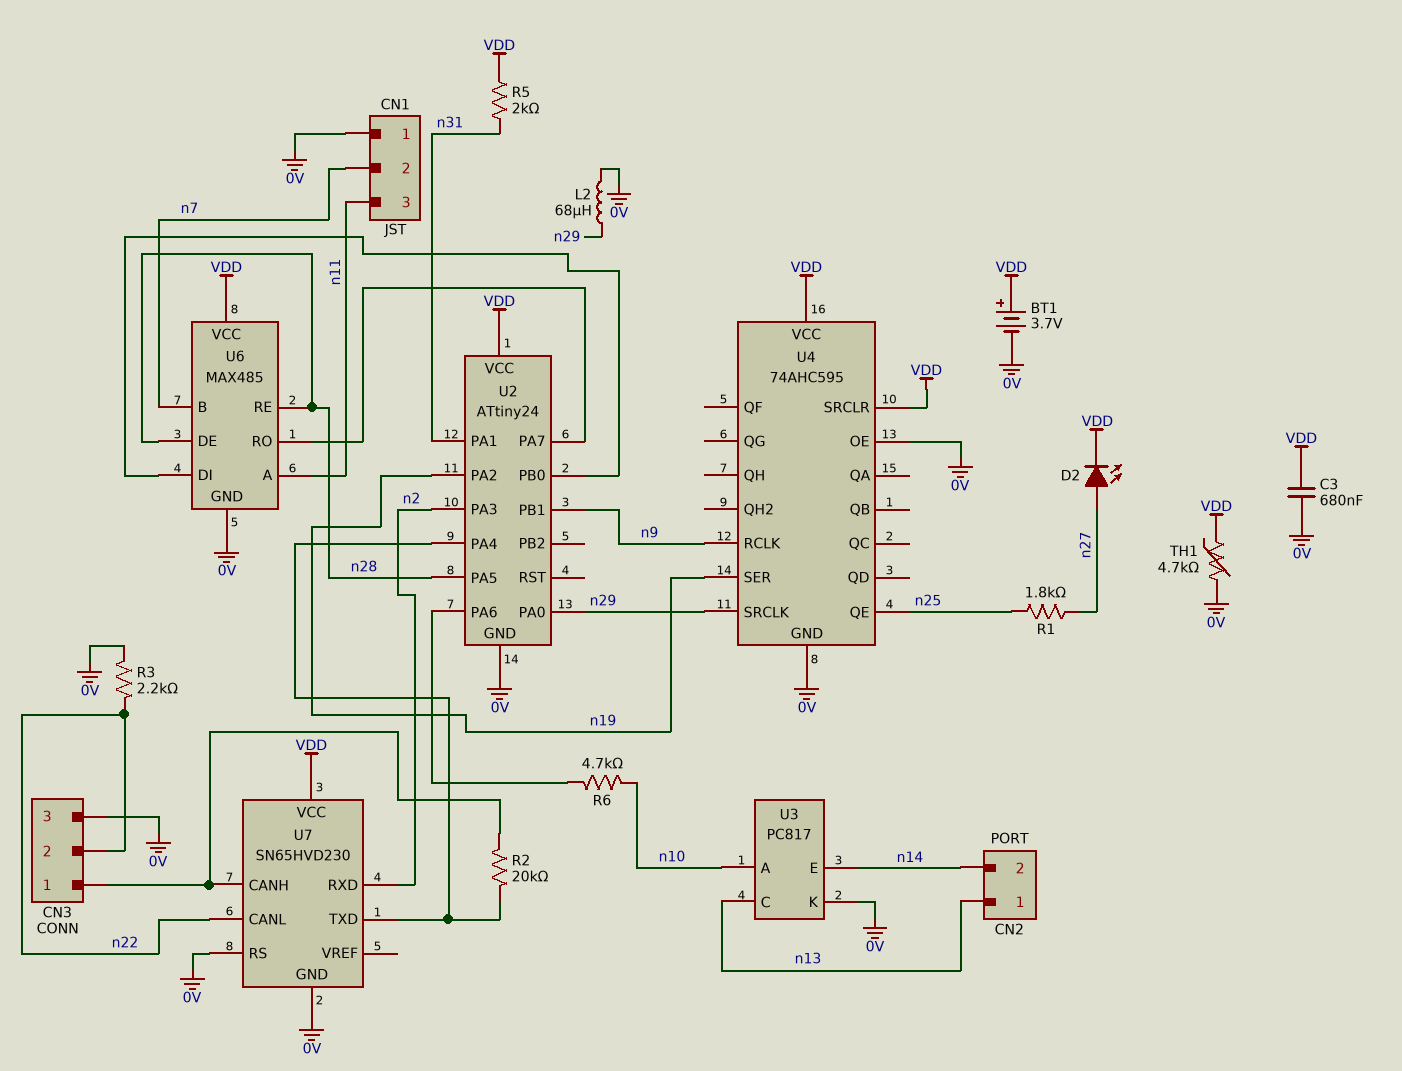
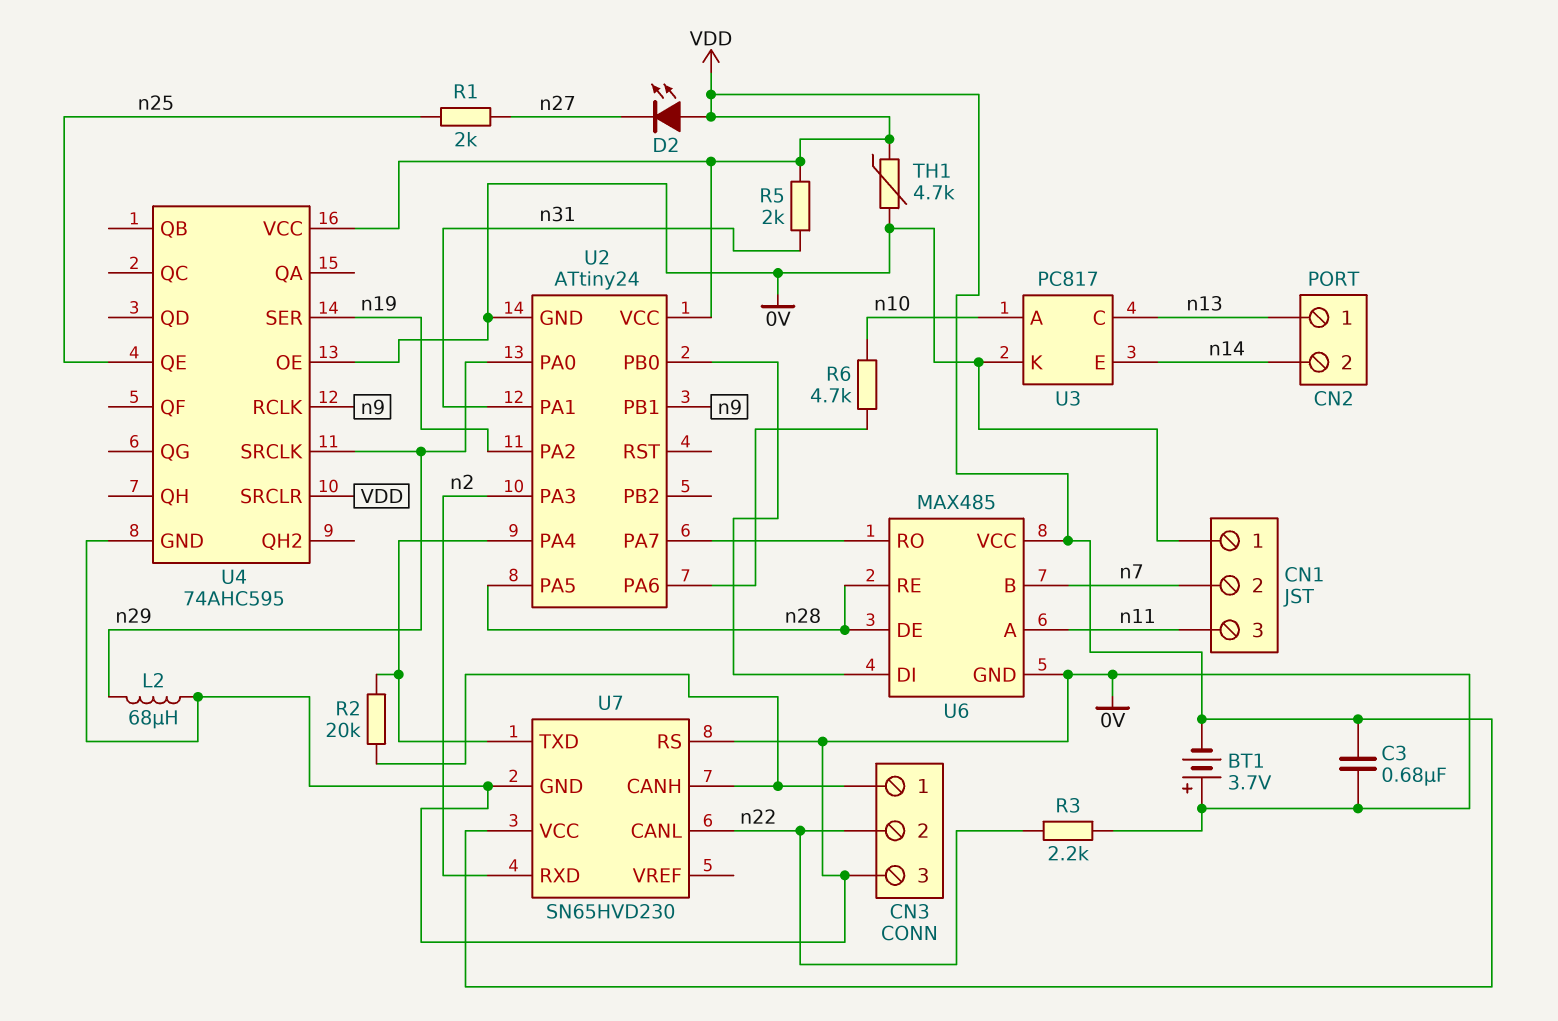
BT1: 3.7V (plus VDD, minus 0V) -> 3.7V (plus 0V, minus VDD)
D2: LED (A n27, K VDD) -> LED (A VDD, K n27)
R1: 1.8k (n25, n27) -> 2k (n25, n27)

